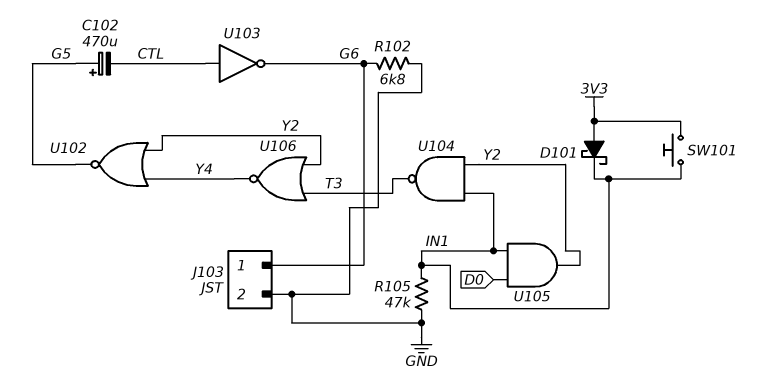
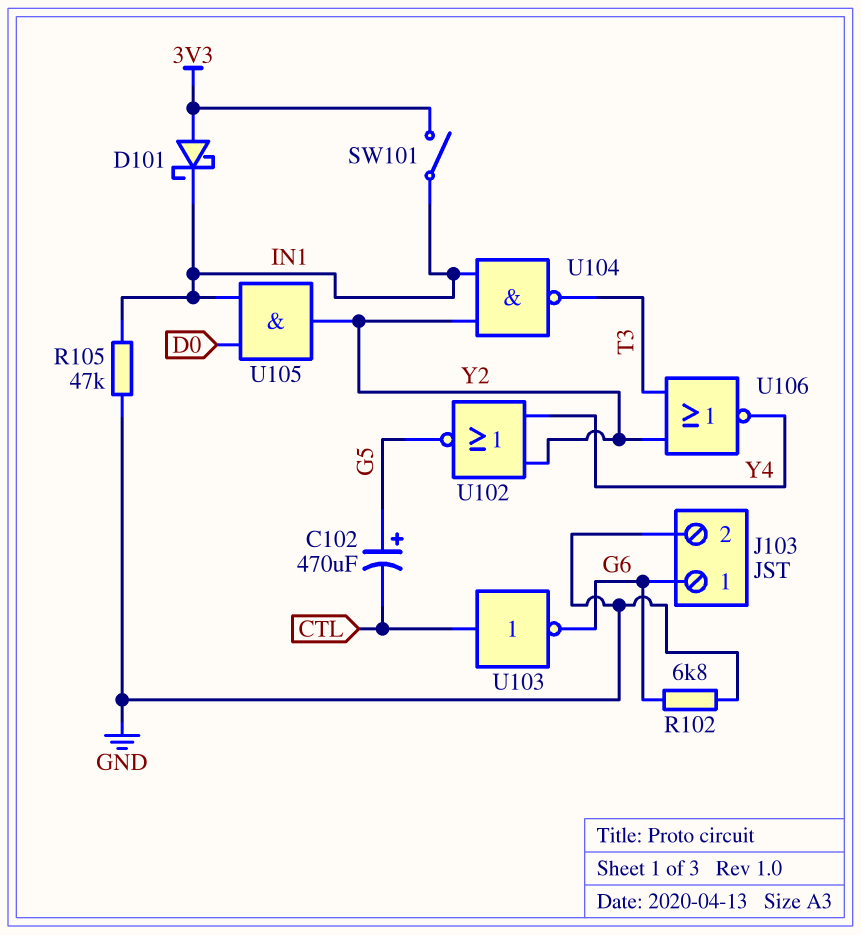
SW101: button (3V3, IN1) -> switch (3V3, IN1)

